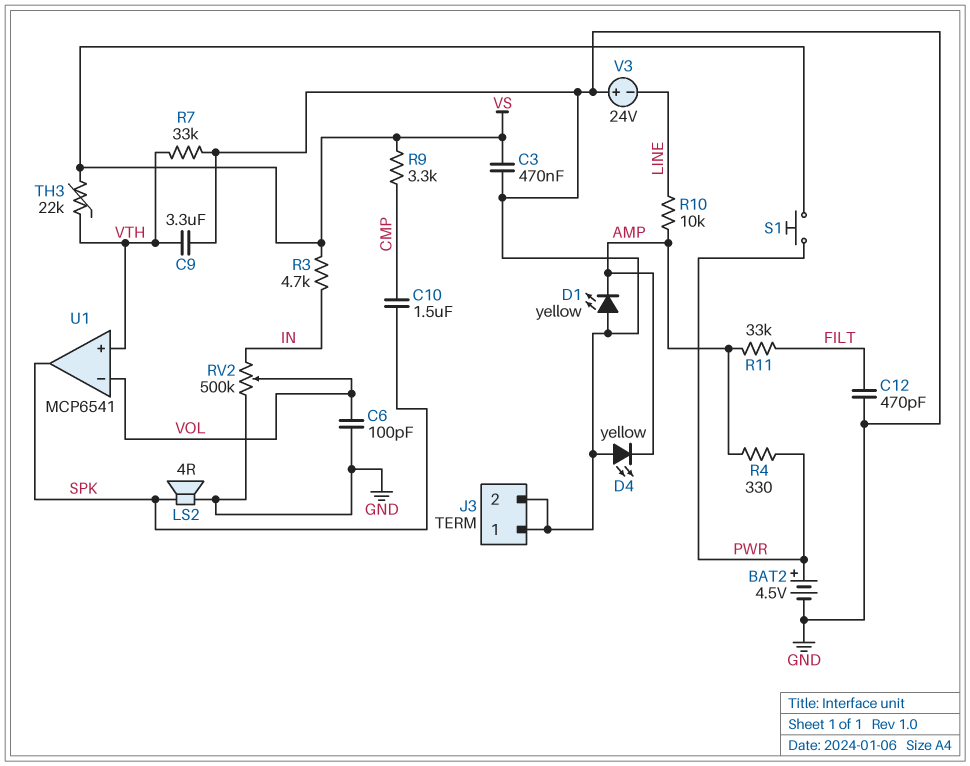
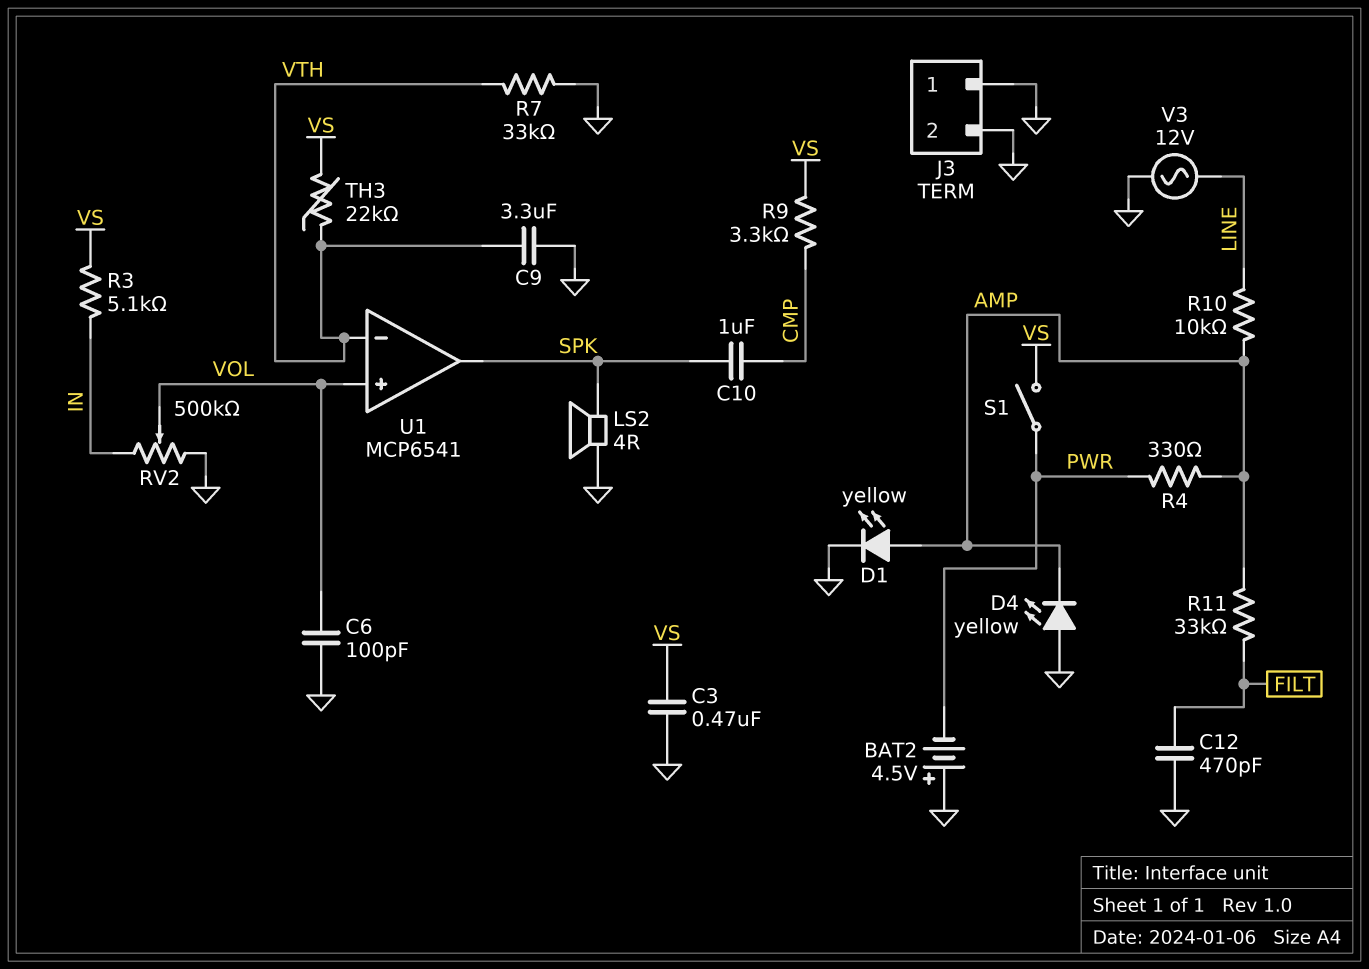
BAT2: 4.5V (plus PWR, minus GND) -> 4.5V (plus GND, minus PWR)
C10: 1.5uF (CMP, SPK) -> 1uF (CMP, SPK)
D1: LED yellow (A GND, K AMP) -> LED yellow (A AMP, K GND)
R3: 4.7k (IN, VS) -> 5.1k (IN, VS)
S1: button (PWR, VS) -> switch (PWR, VS)
U1 pin in+: VTH -> VOL
U1 pin in-: VOL -> VTH
V3: 24V (plus GND, minus LINE) -> AC 12V (GND, LINE)

